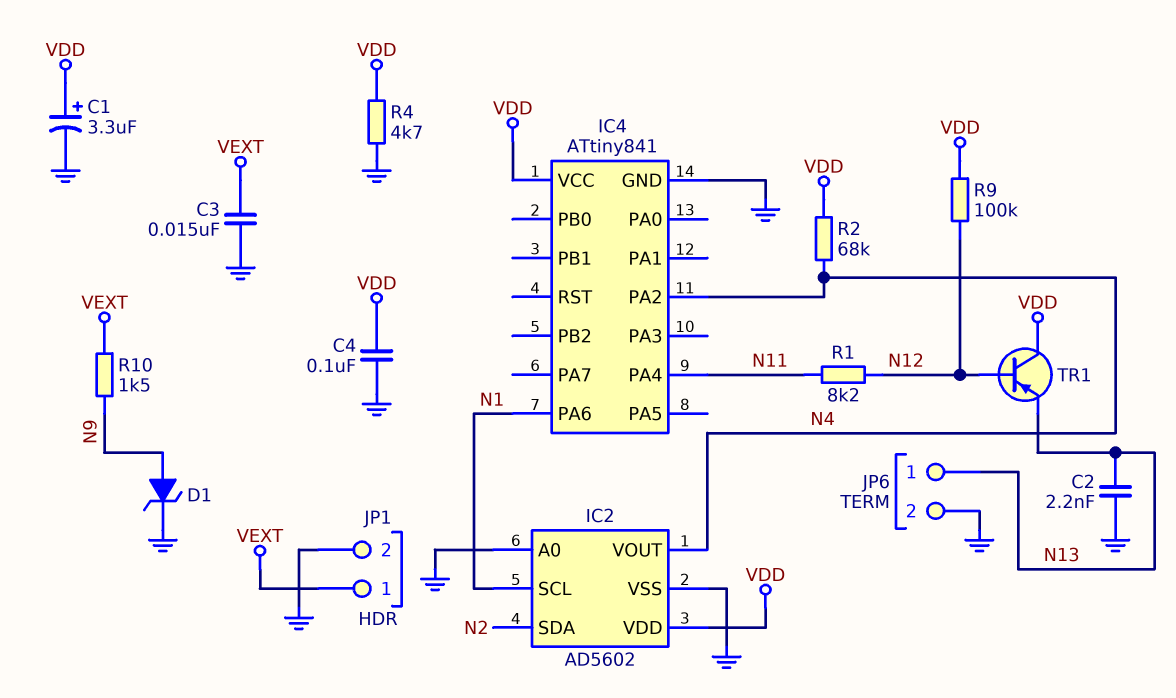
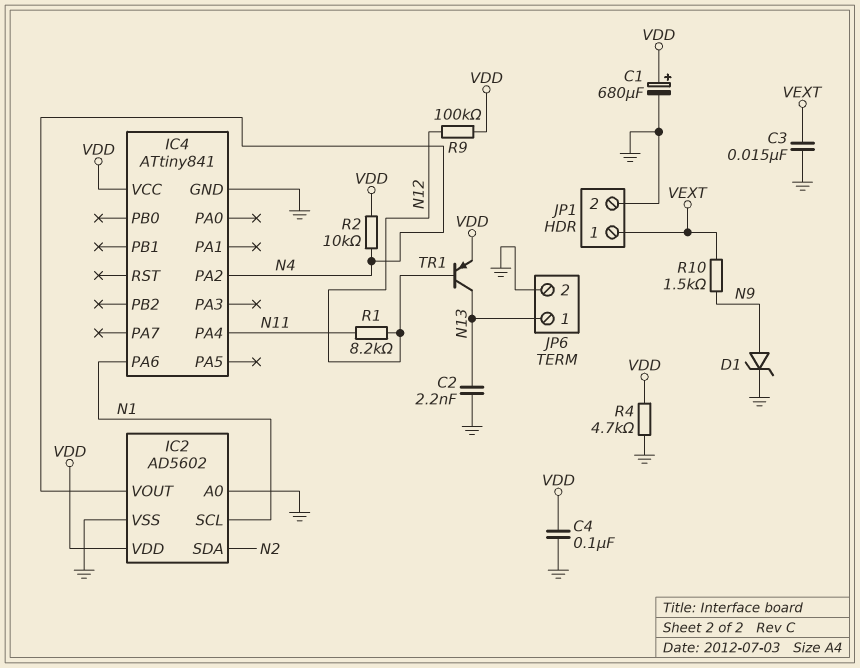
C1: 3.3uF (plus VDD, minus GND) -> 680uF (plus VDD, minus GND)
R2: 68k (N4, VDD) -> 10k (N4, VDD)
TR1: PNP (B N12, C VDD, E N13) -> PNP (B N12, C N13, E VDD)

